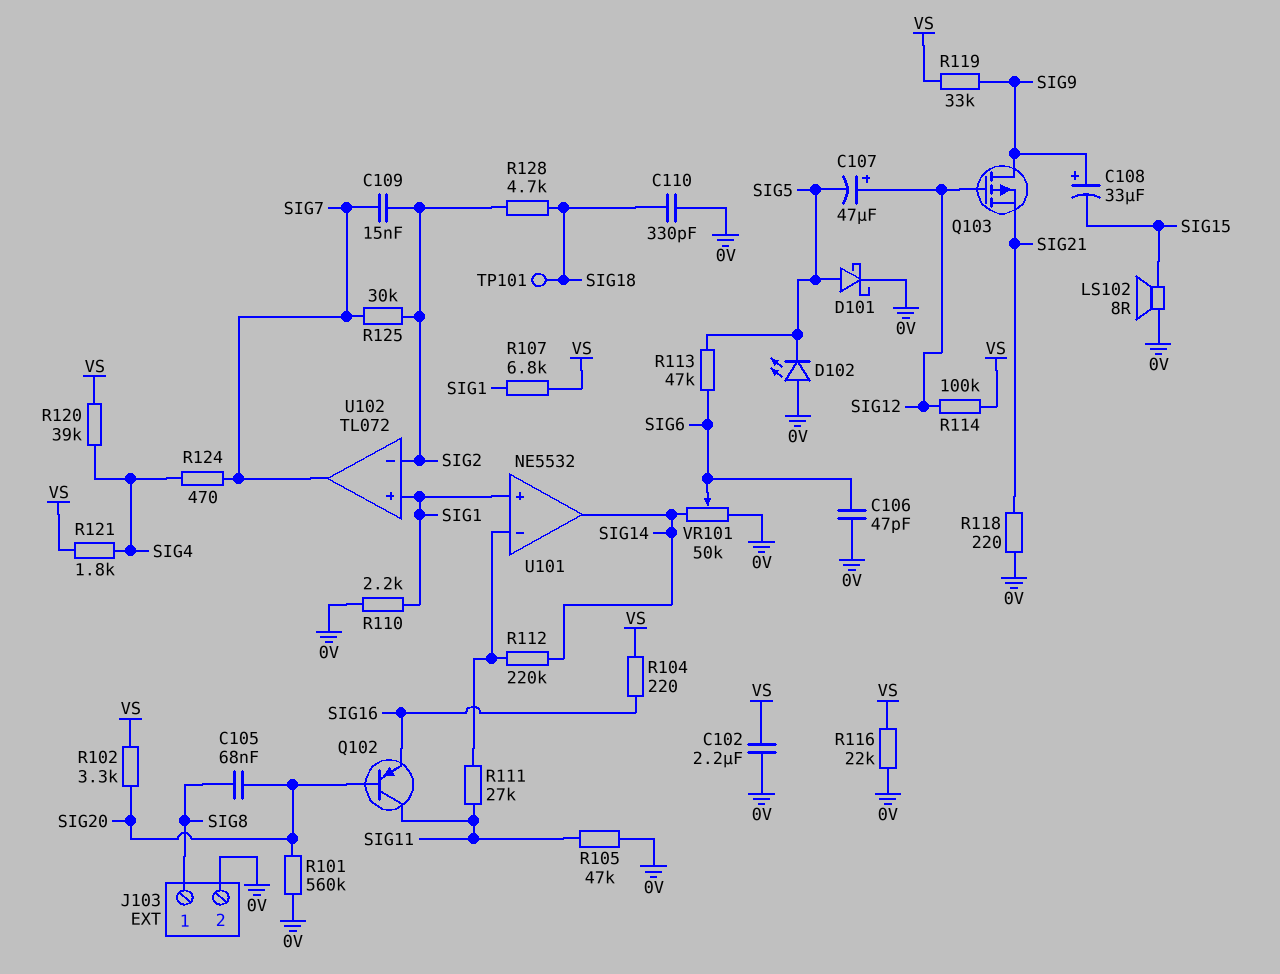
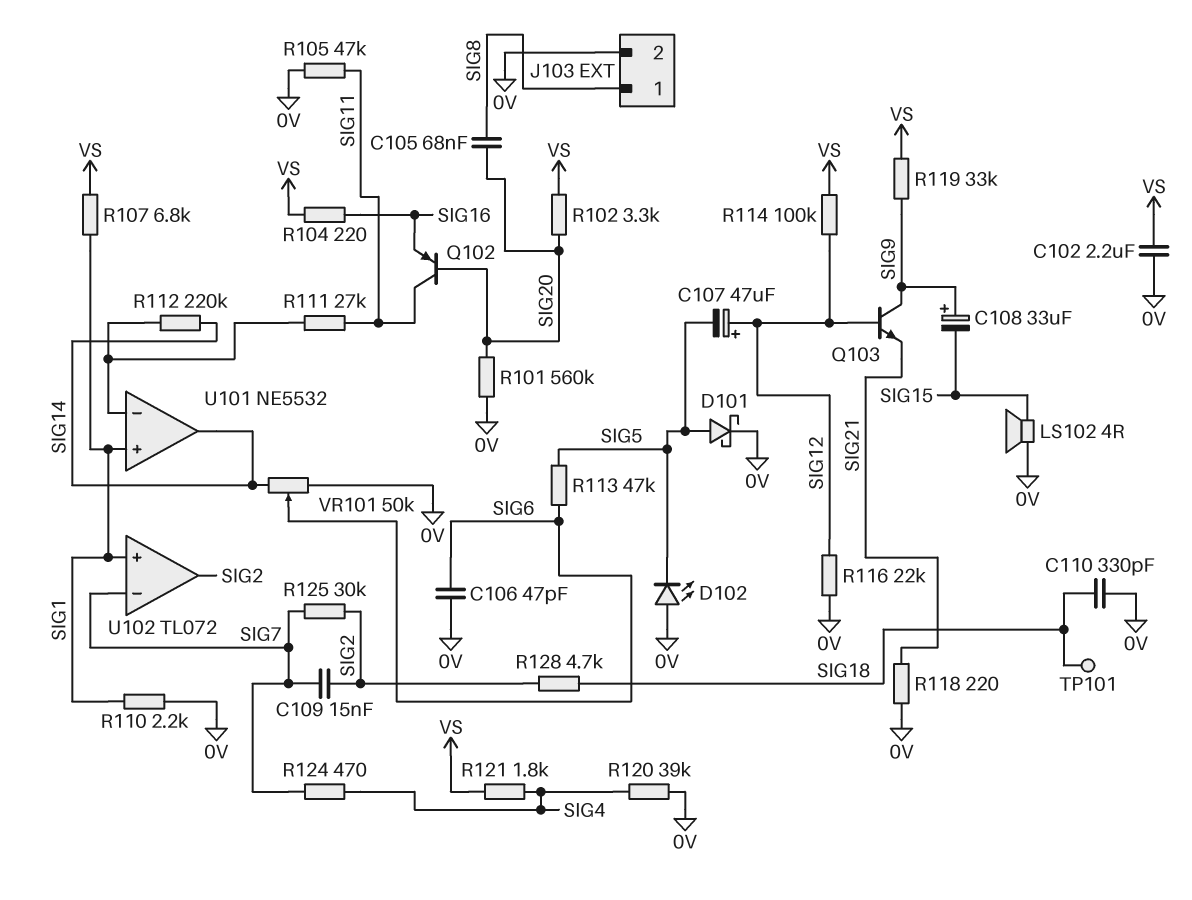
LS102: speaker 8R (0V, SIG15) -> speaker 4R (0V, SIG15)
Q103: PMOS (G SIG12, D SIG9, S SIG21) -> NPN (B SIG12, C SIG9, E SIG21)
R116: 22k (0V, VS) -> 22k (0V, SIG12)
R120: 39k (SIG4, VS) -> 39k (0V, SIG4)
U102 pin in-: SIG2 -> SIG7
U102 pin out: SIG7 -> SIG2

